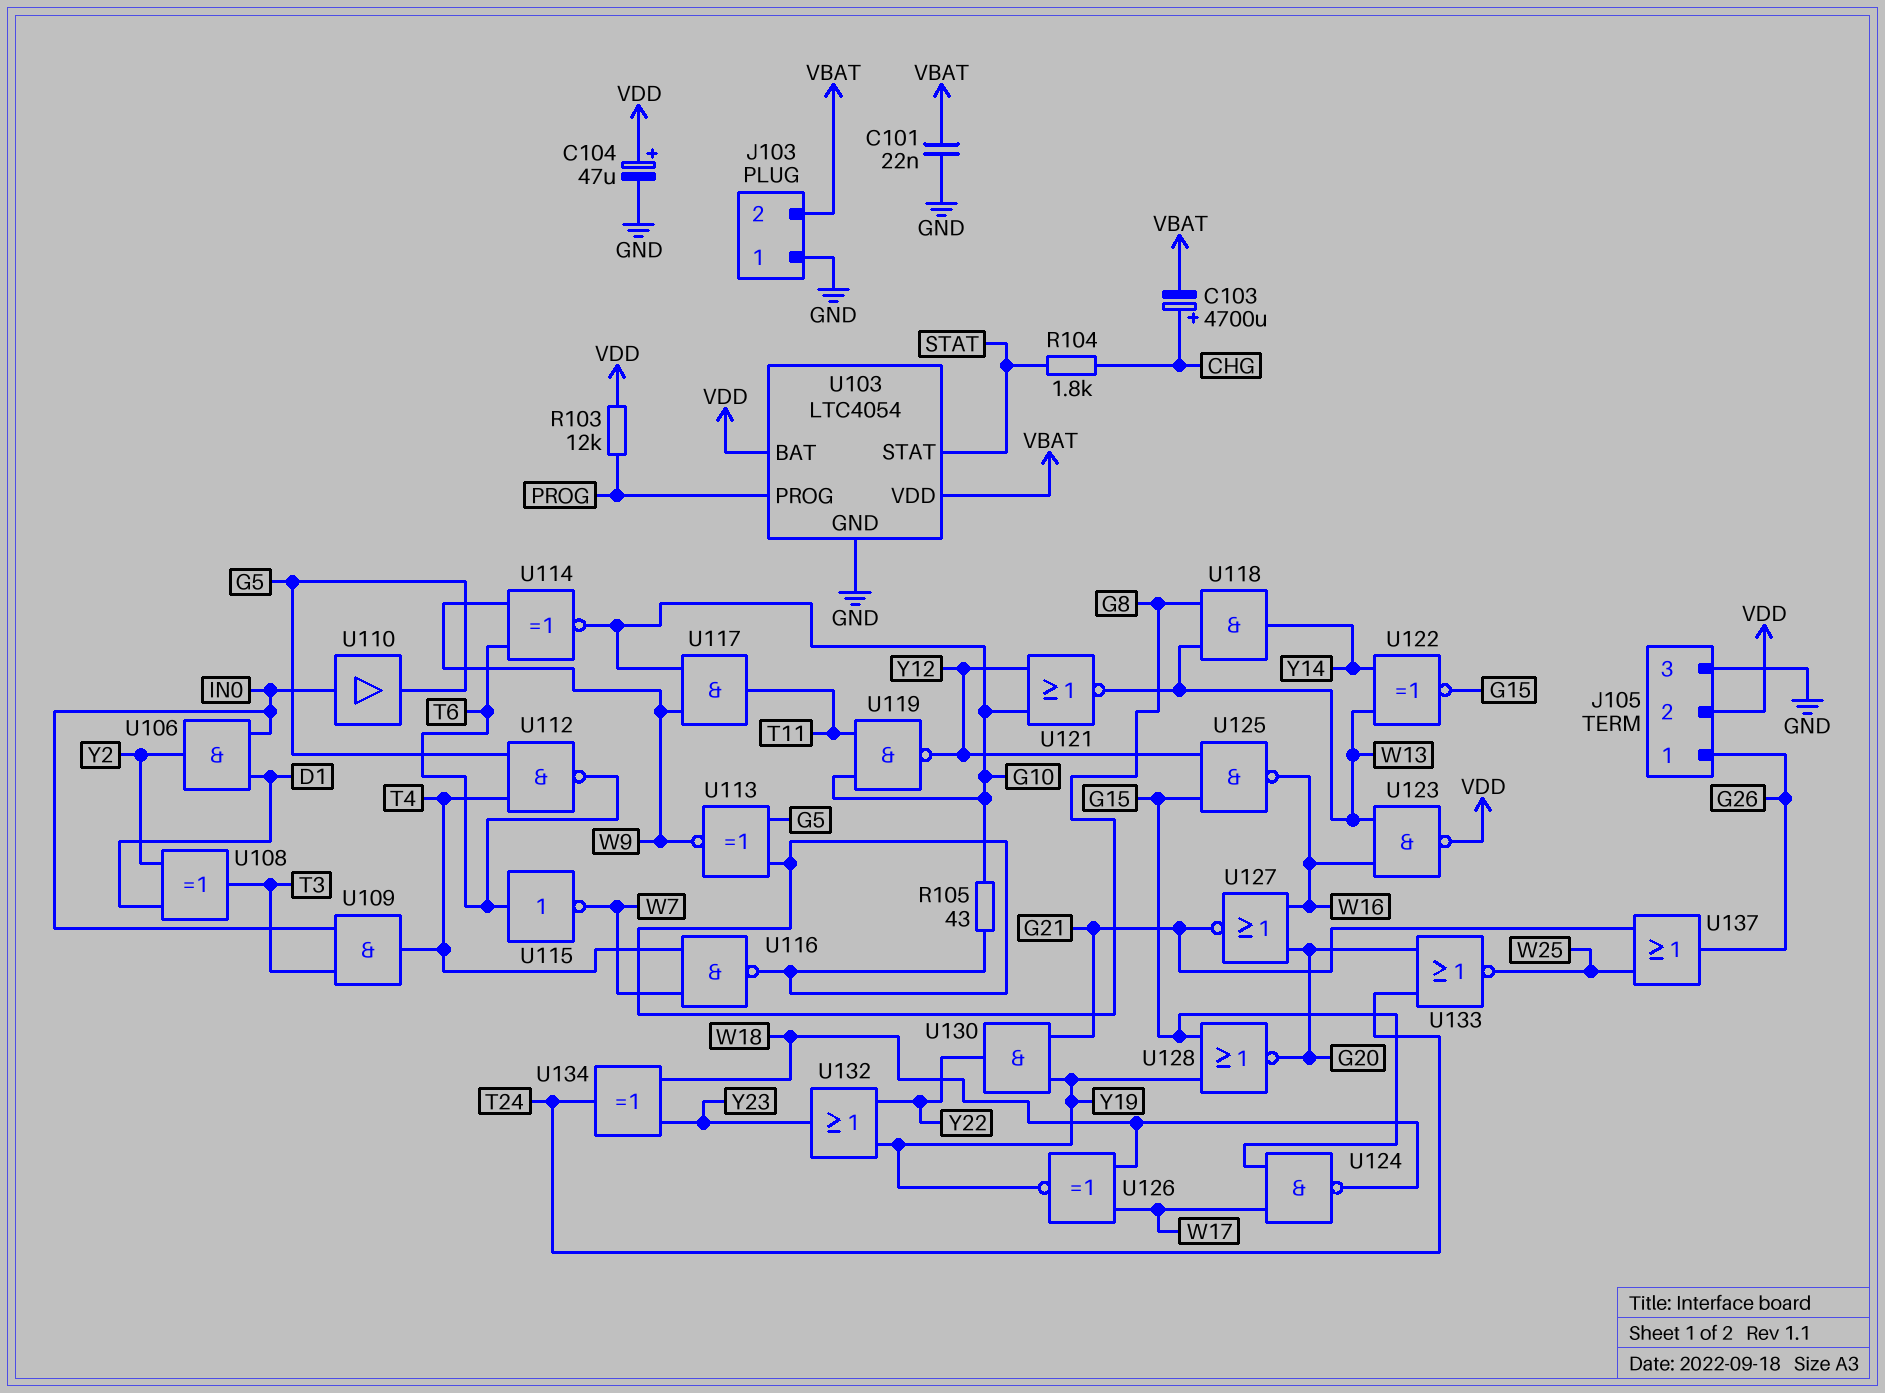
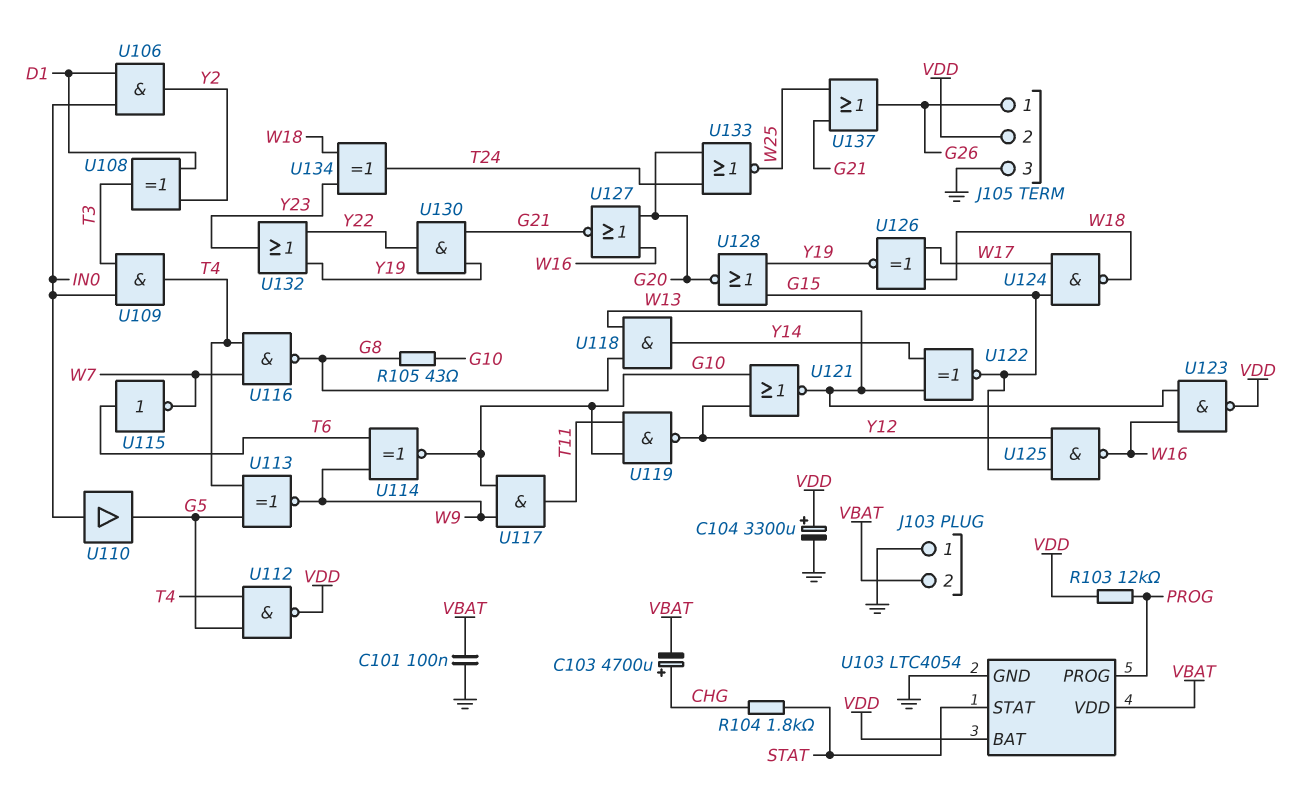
C101: 22nF (GND, VBAT) -> 100nF (GND, VBAT)
C104: 47uF (plus VDD, minus GND) -> 3300uF (plus VDD, minus GND)
U112: NAND (in G5, in T4, out T6) -> NAND (in G5, in T4, out VDD)
U113: XNOR (in G5, in G8, out W9) -> XNOR (in G5, in T4, out W9)

